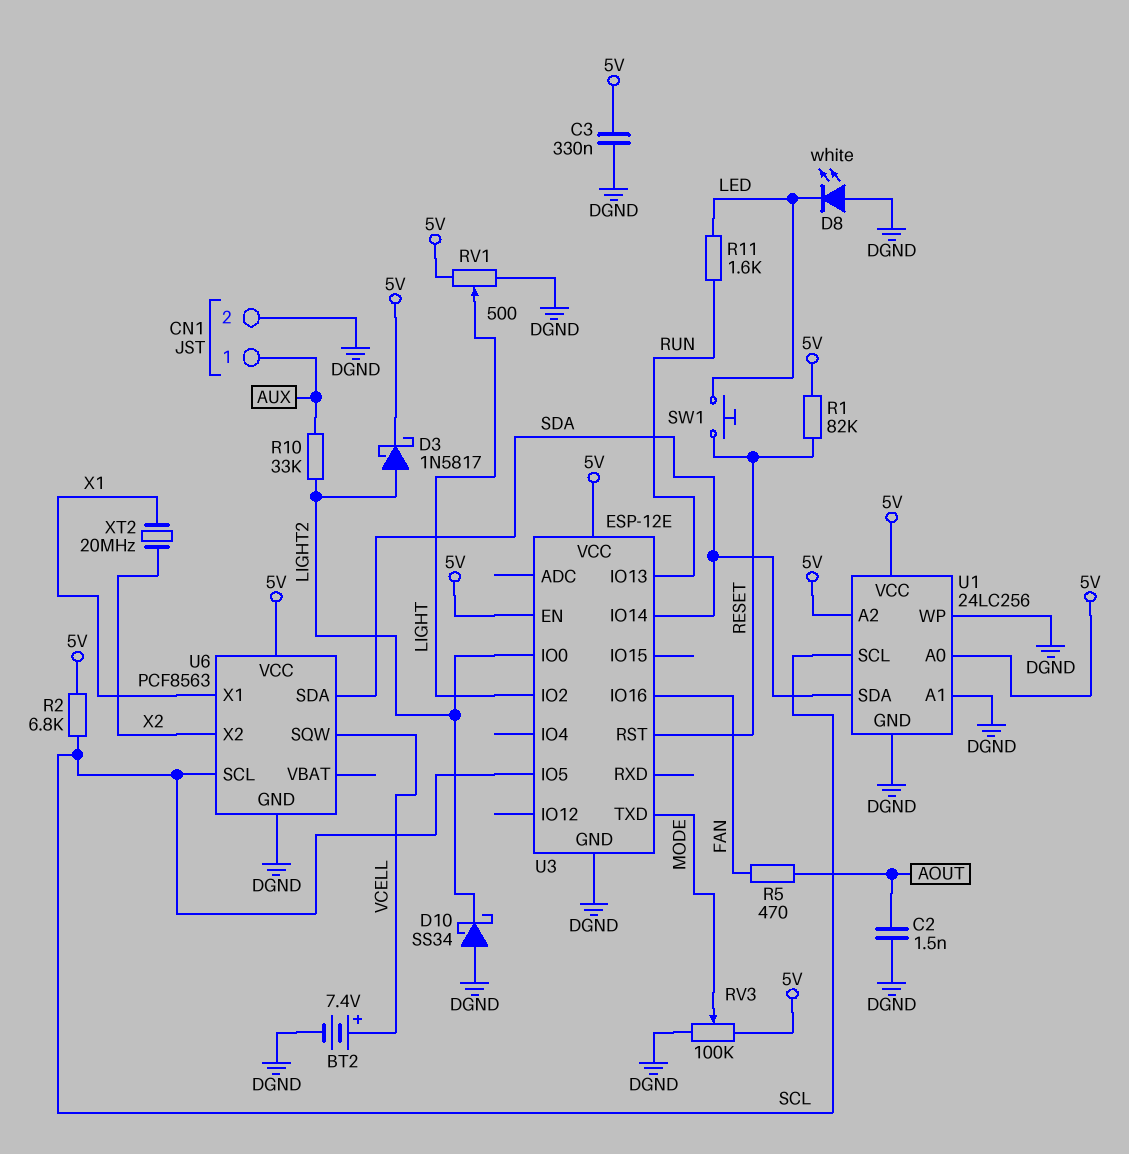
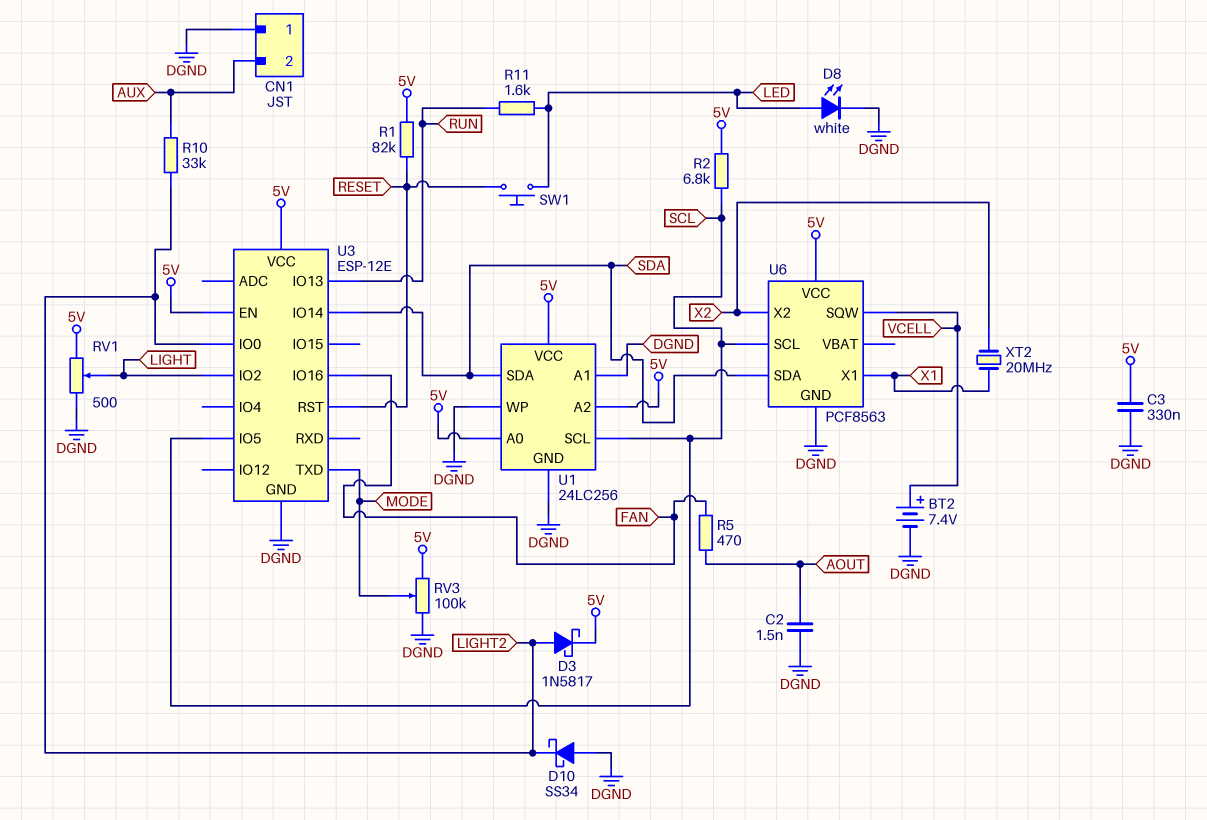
CN1 pin 1: AUX -> DGND
CN1 pin 2: DGND -> AUX
D8: LED white (A DGND, K LED) -> LED white (A LED, K DGND)

